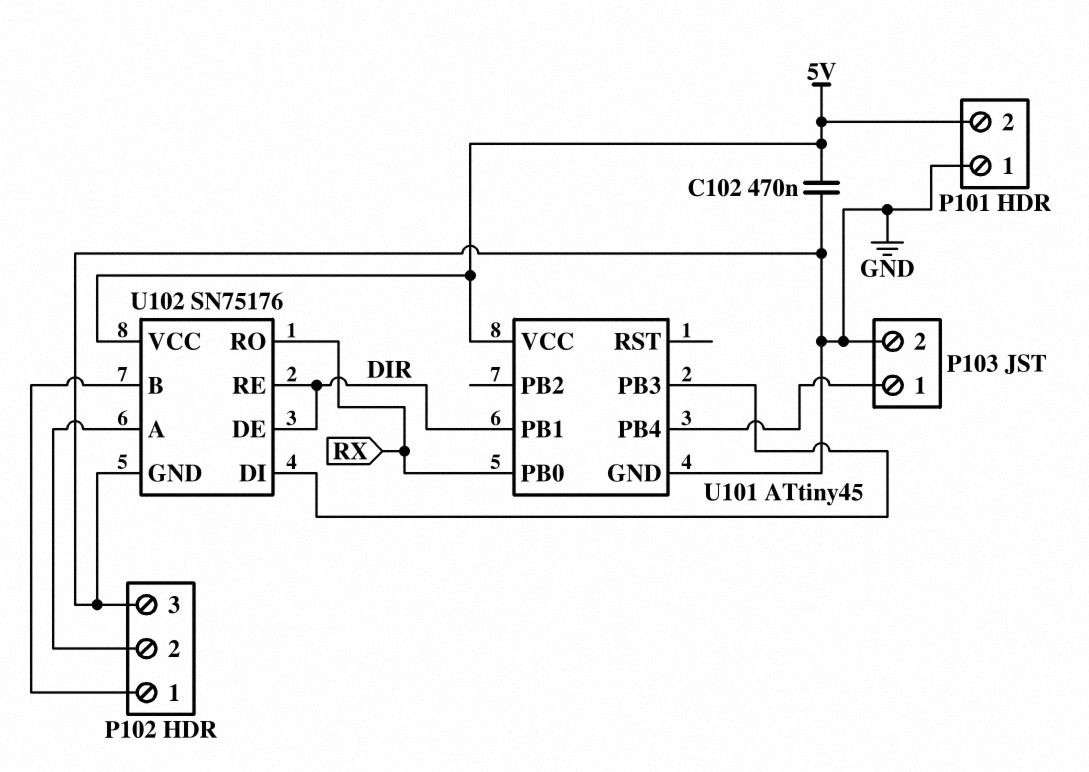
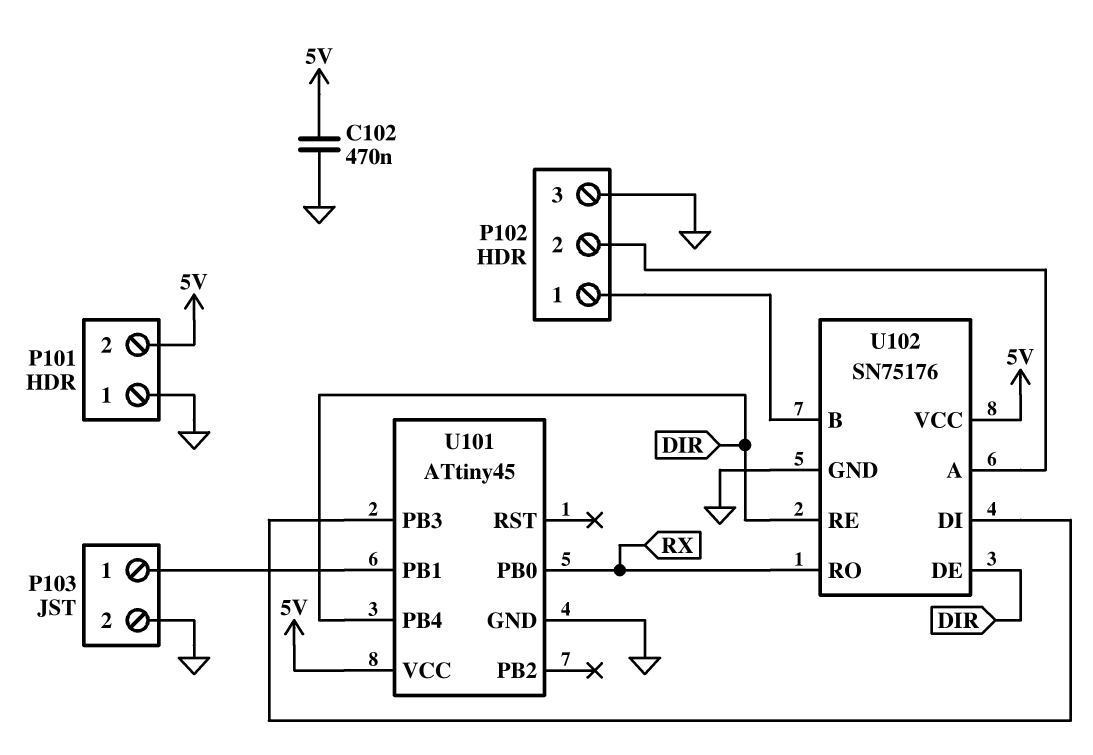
U101 pin PB1: DIR -> P103/1
U101 pin PB4: P103/1 -> DIR

